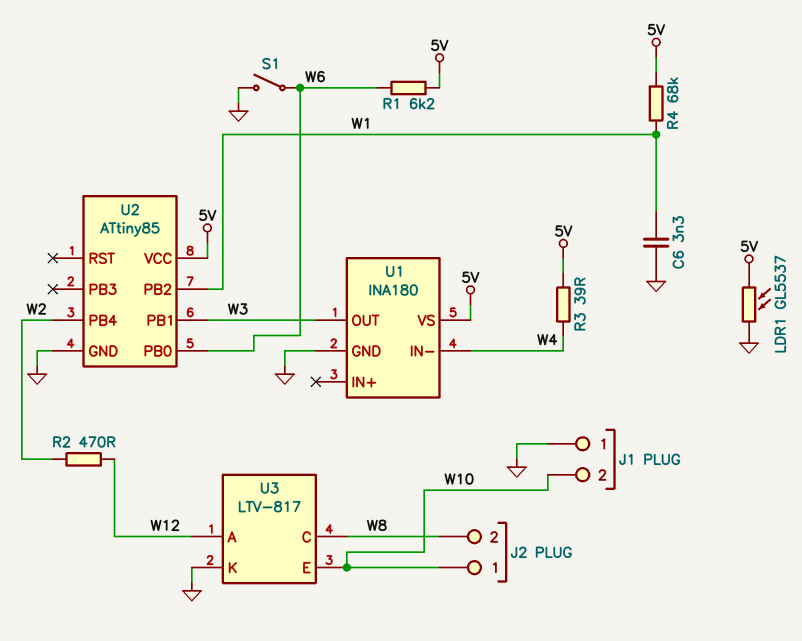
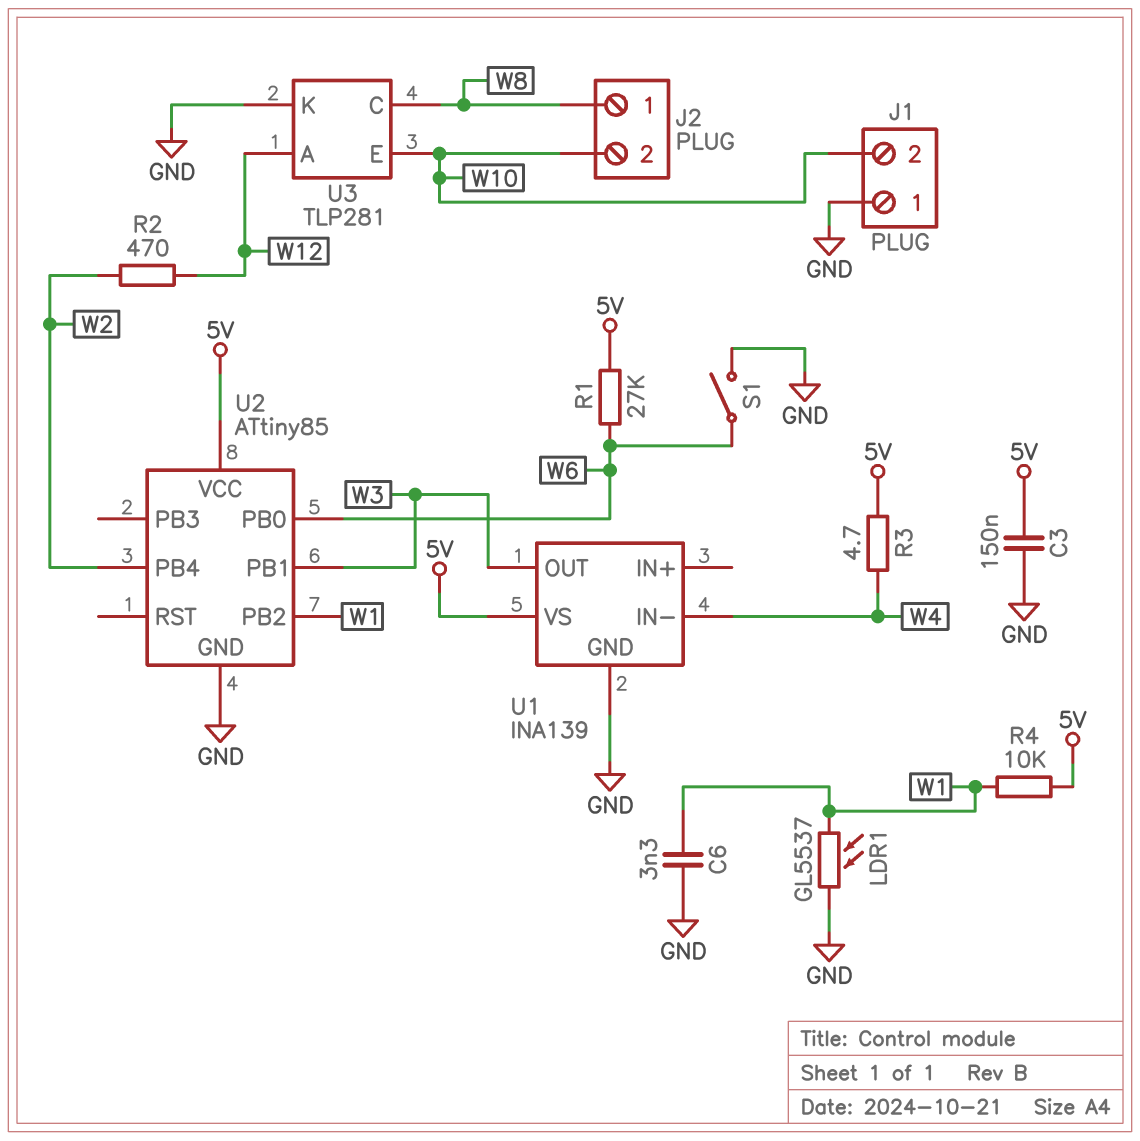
C3: none -> 150nF (5V, GND)
J2 pin 1: W10 -> W8
J2 pin 2: W8 -> W10
LDR1: GL5537 (5V, GND) -> GL5537 (GND, W1)
R1: 6.2k (5V, W6) -> 27k (5V, W6)
R3: 39 (5V, W4) -> 4.7 (5V, W4)
R4: 68k (5V, W1) -> 10k (5V, W1)
U1: INA180 -> INA139
U3: LTV-817 -> TLP281

